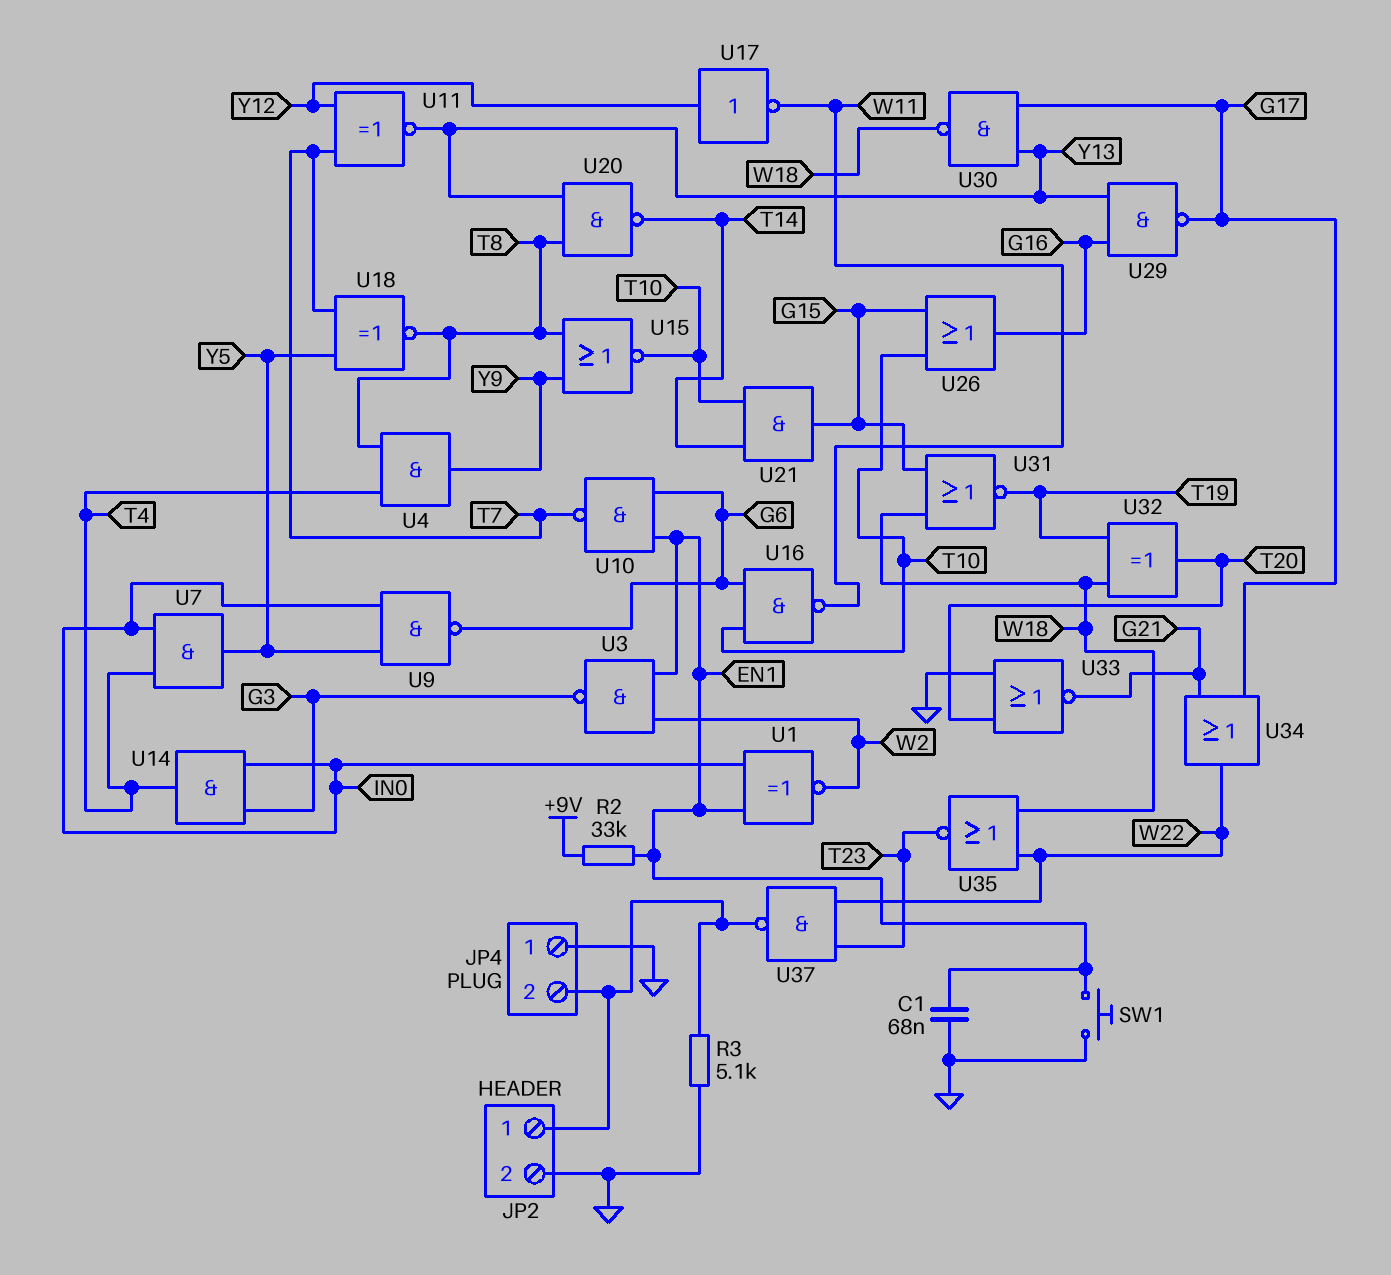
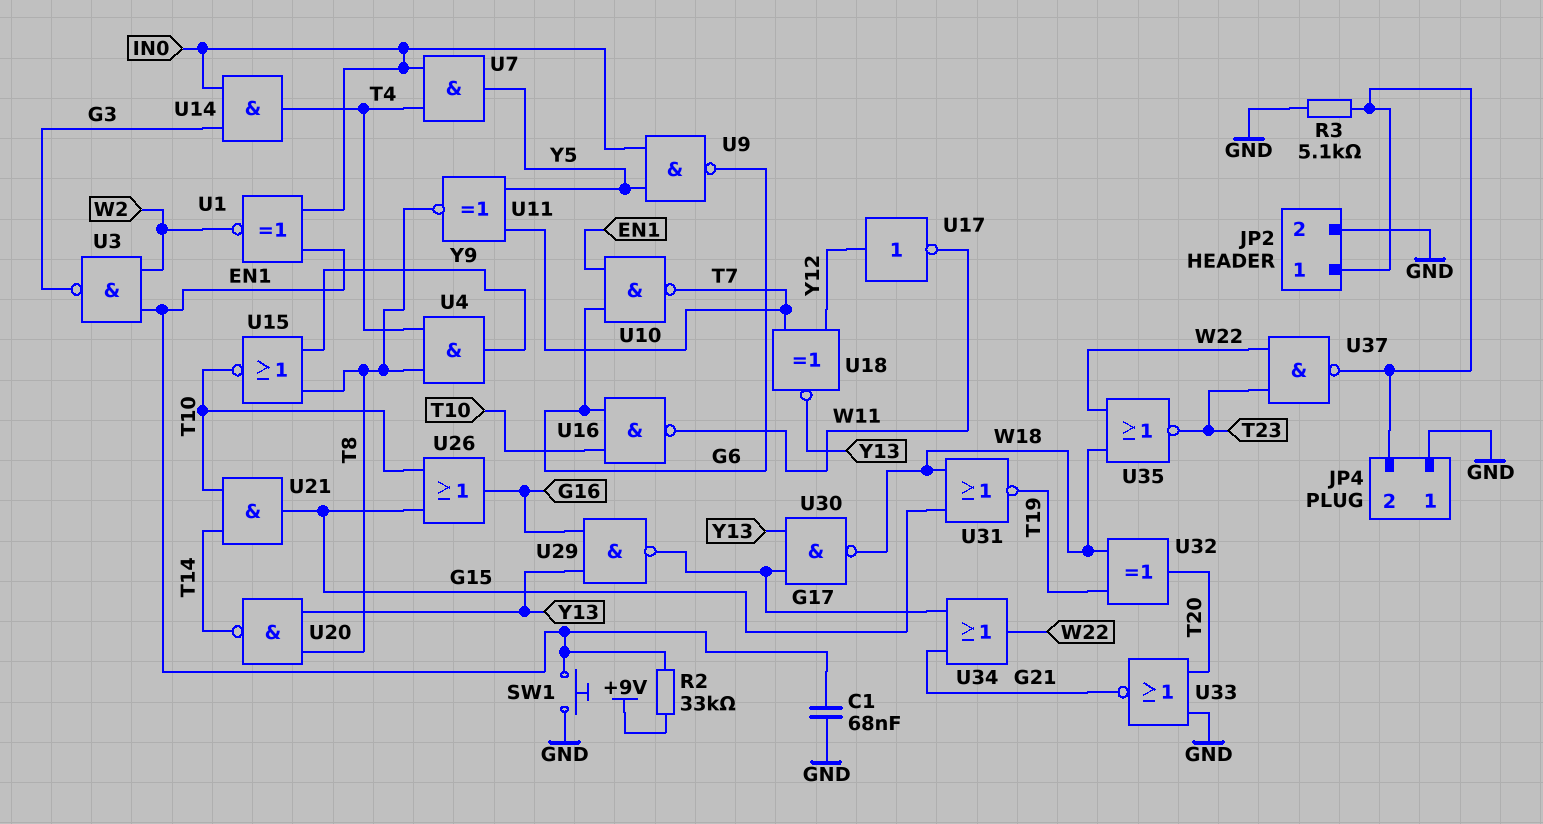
U11: XNOR (in T7, in Y12, out Y13) -> XNOR (in T7, in Y5, out T8)
U18: XNOR (in T7, in Y5, out T8) -> XNOR (in T7, in Y12, out Y13)

